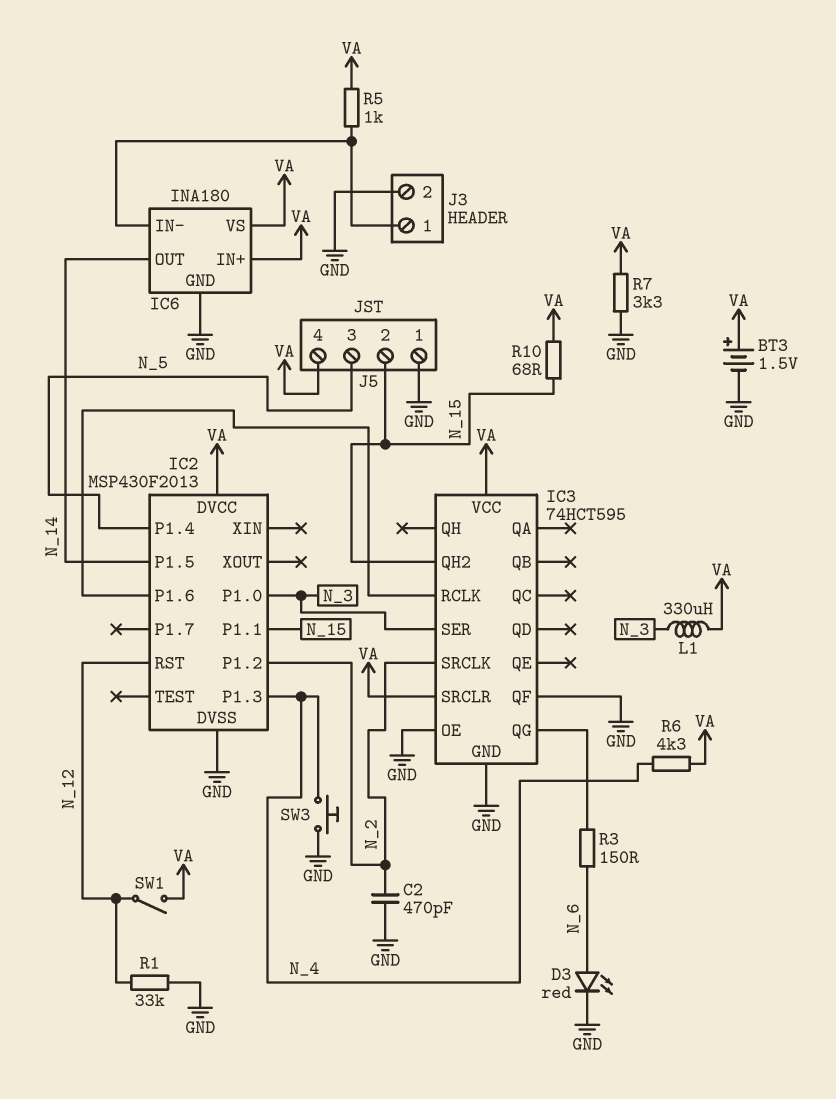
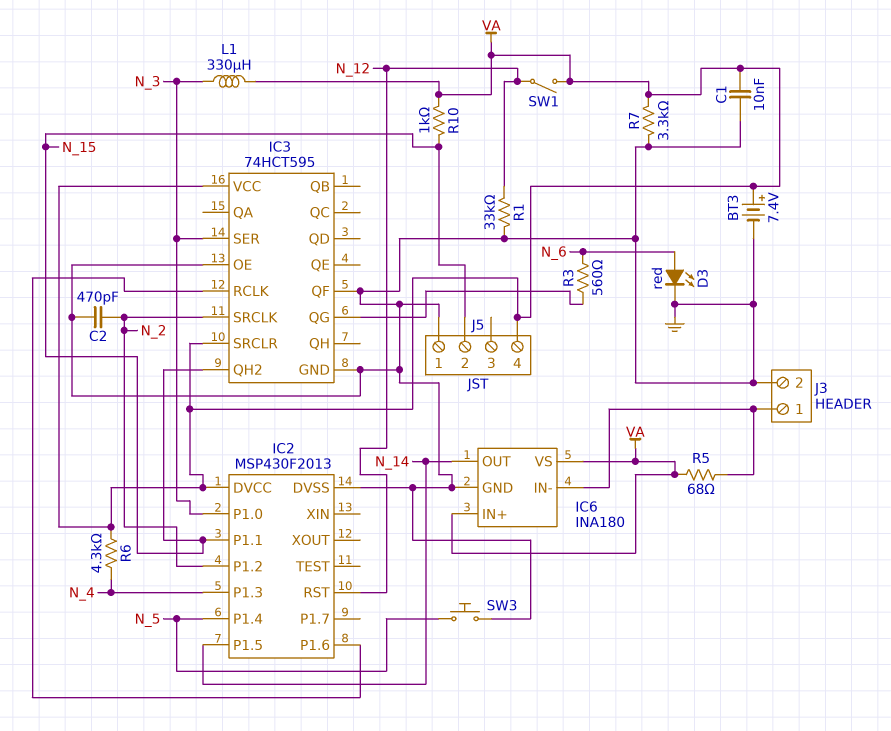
BT3: 1.5V (plus VA, minus GND) -> 7.4V (plus VA, minus GND)
C1: none -> 10nF (GND, VA)
J5 pin 3: N_5 -> none
R3: 150 (IC3/QG, N_6) -> 560 (IC3/QG, N_6)
R5: 1k (IC6/IN-, VA) -> 68 (IC6/IN-, VA)
R10: 68 (N_15, VA) -> 1k (N_15, VA)
SW3: button (GND, N_4) -> button (GND, N_5)

